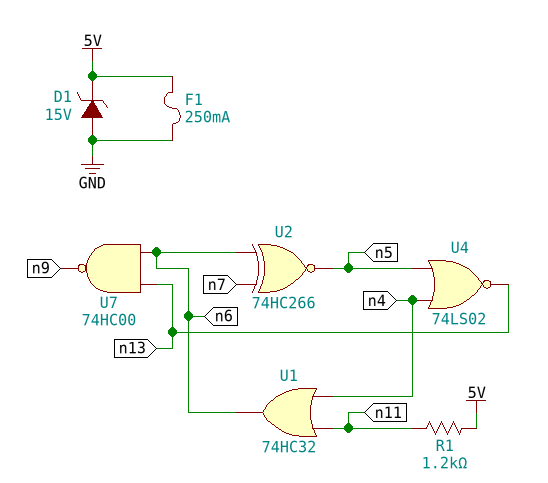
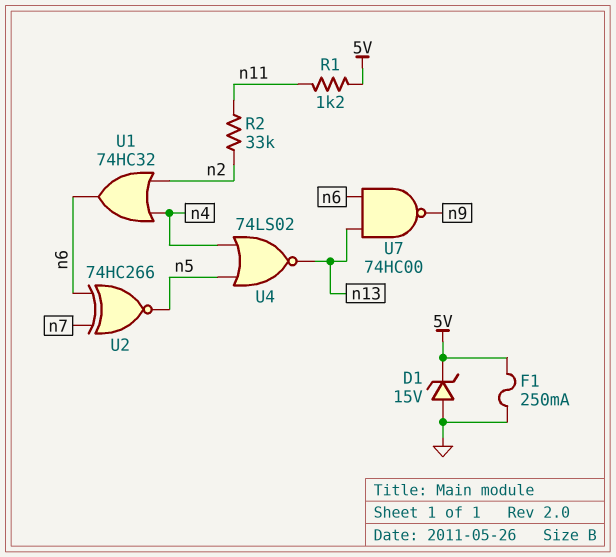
R2: none -> 33k (n2, n11)
U1: OR 74HC32 (in n4, in n11, out n6) -> OR 74HC32 (in n2, in n4, out n6)

